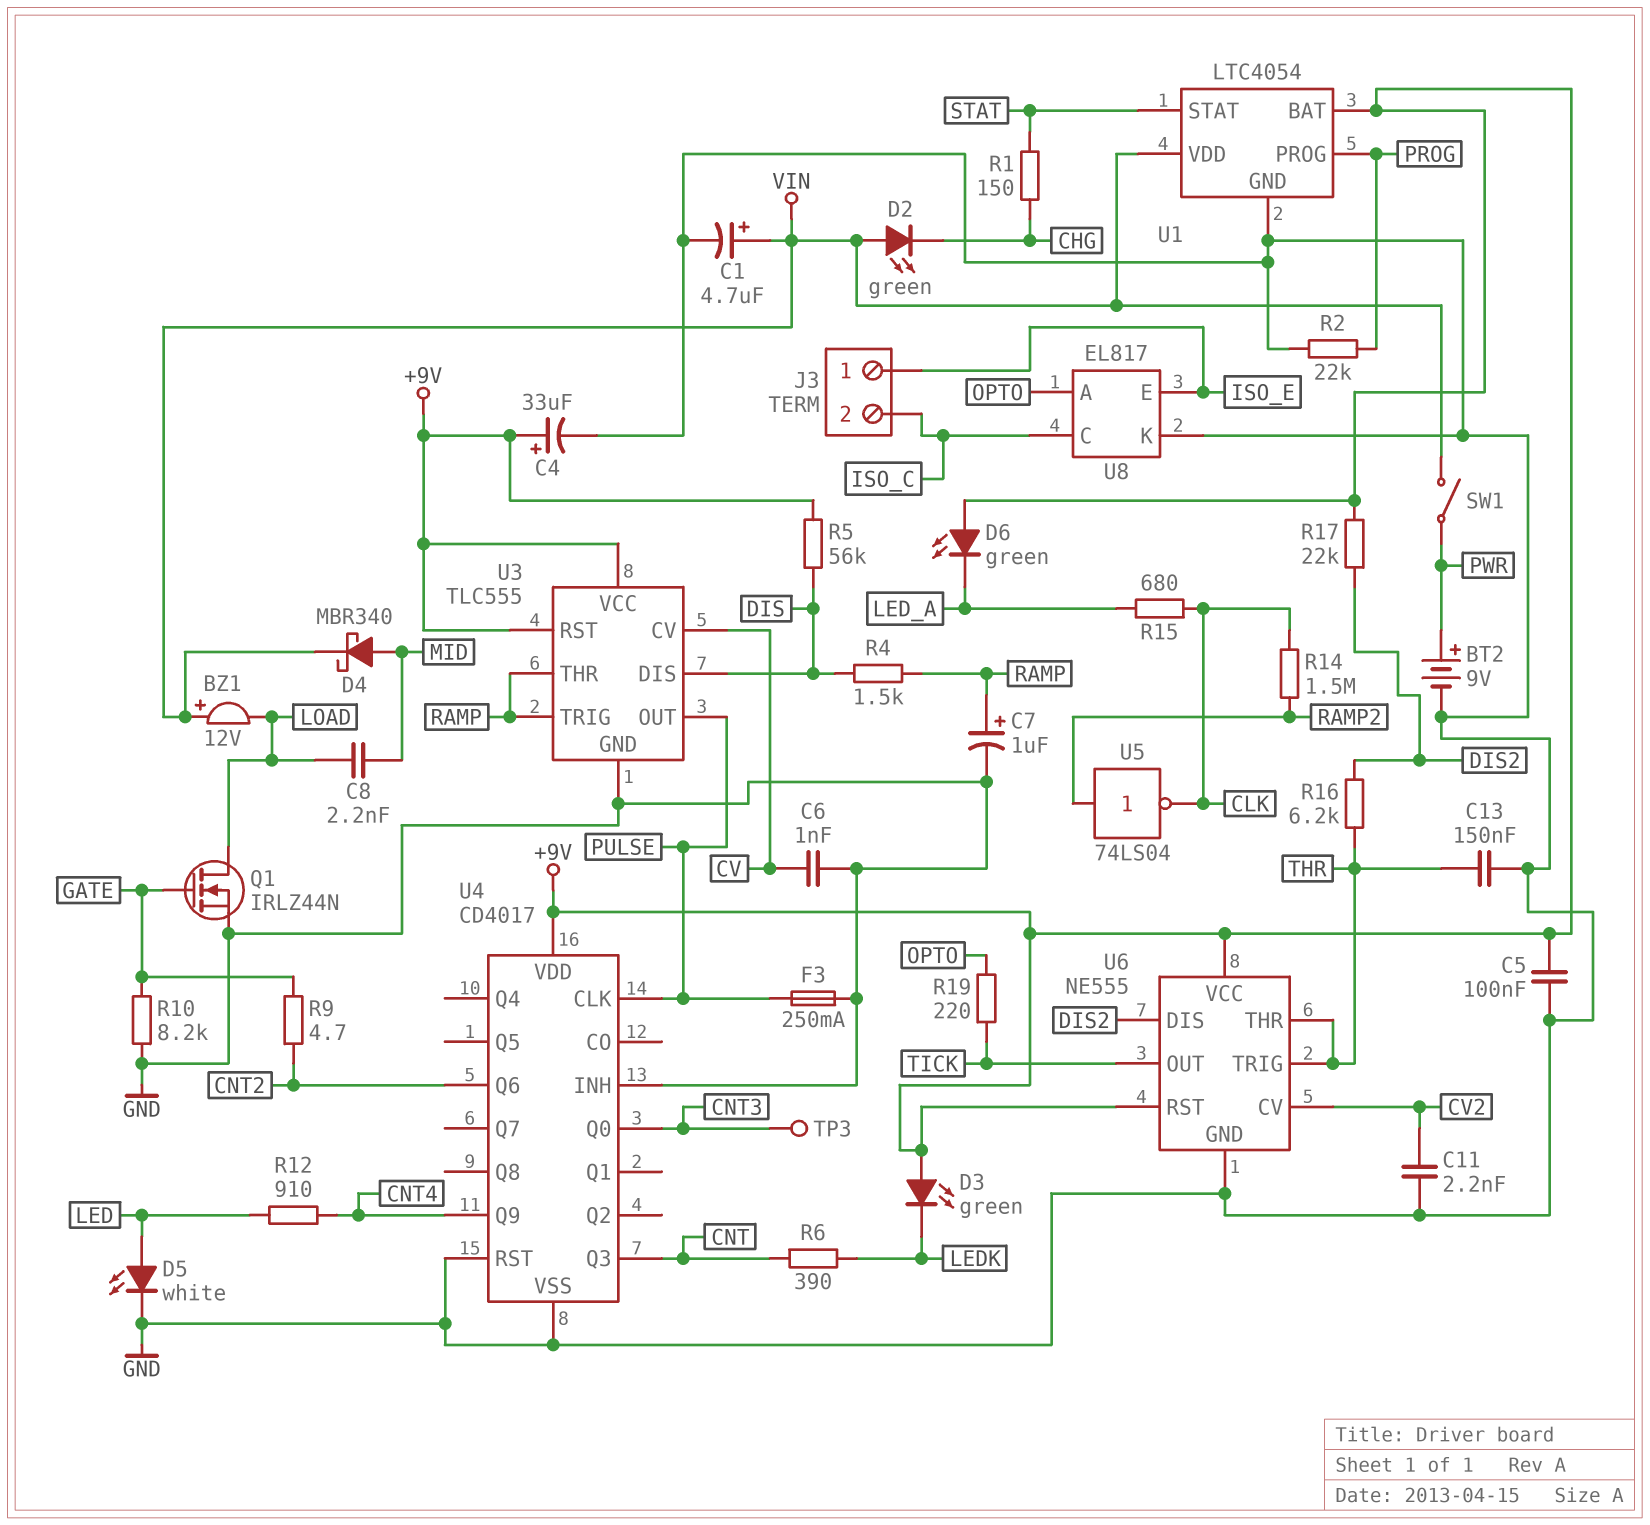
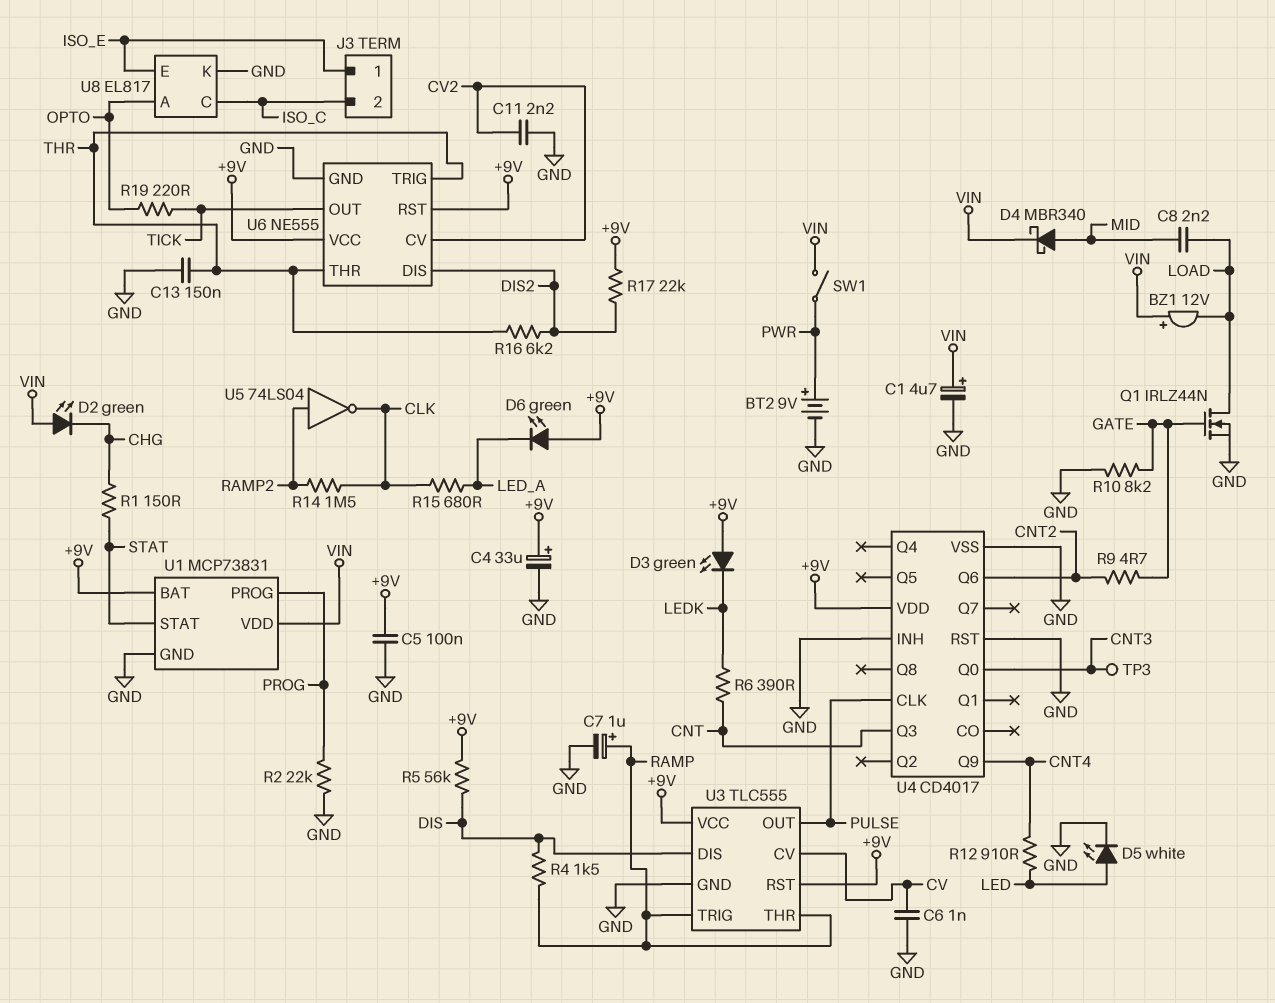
F3: 250mA (GND, PULSE) -> none
U1: LTC4054 -> MCP73831

